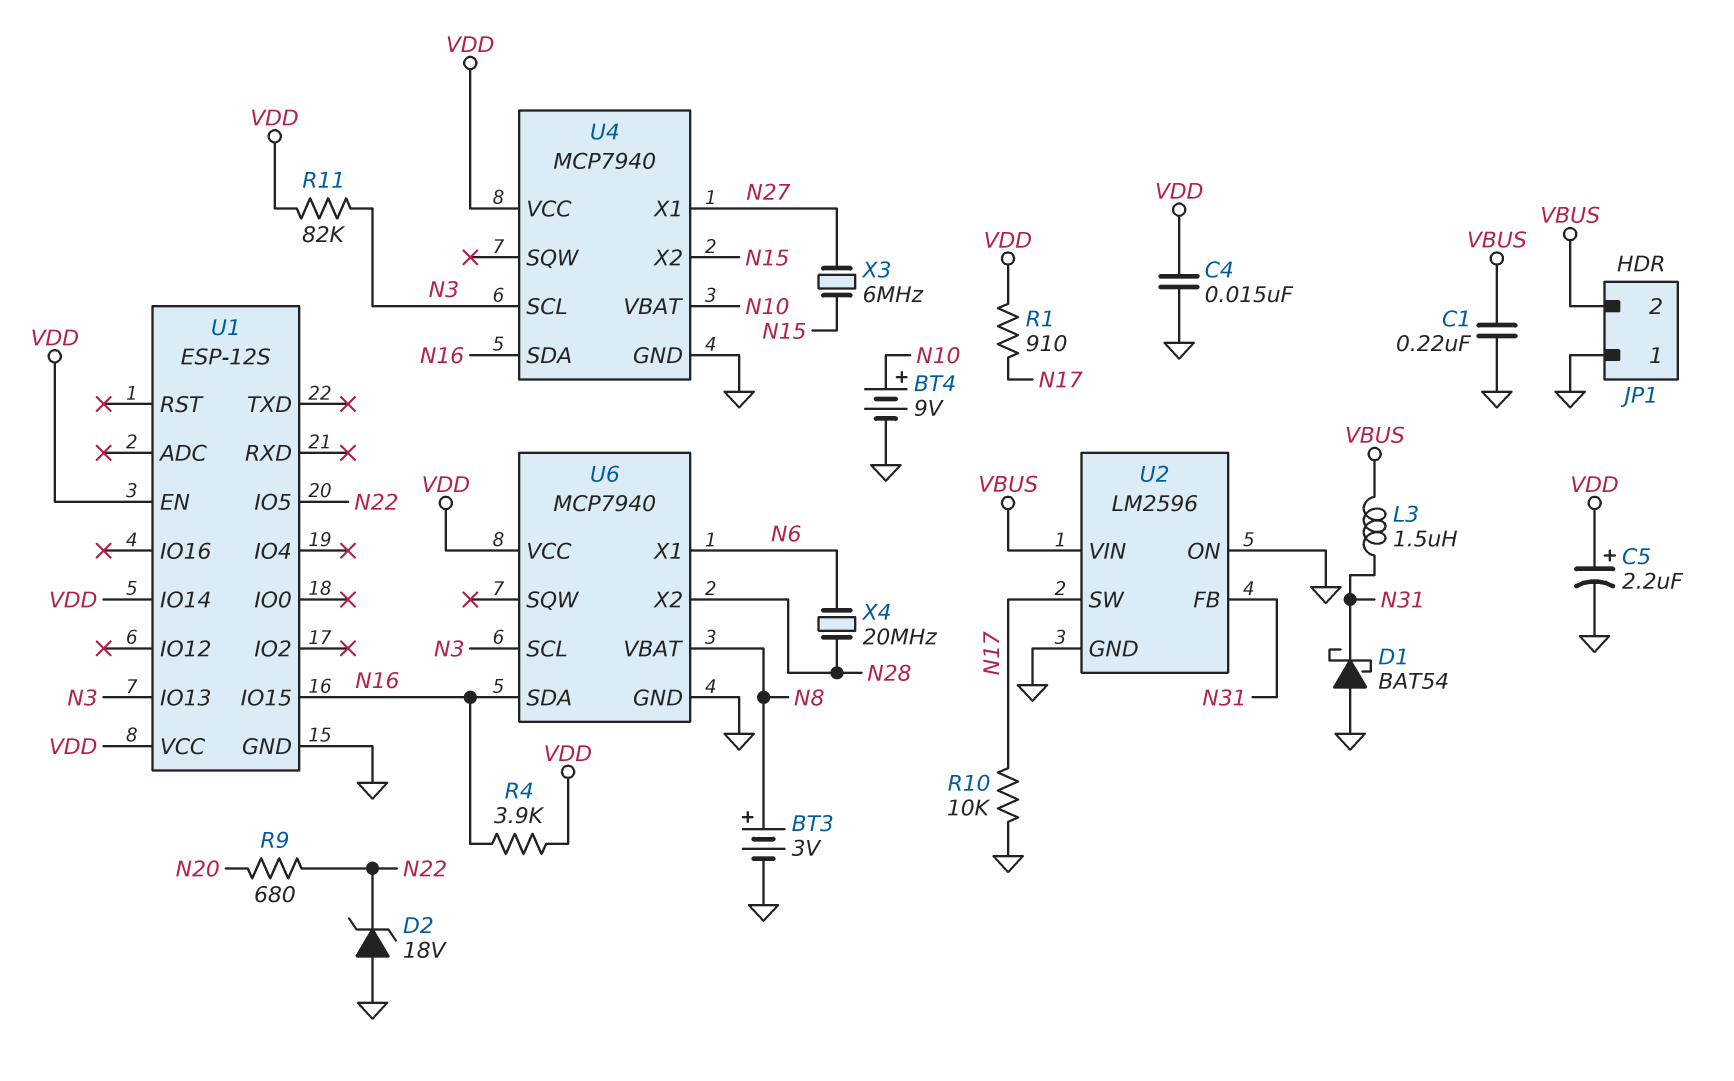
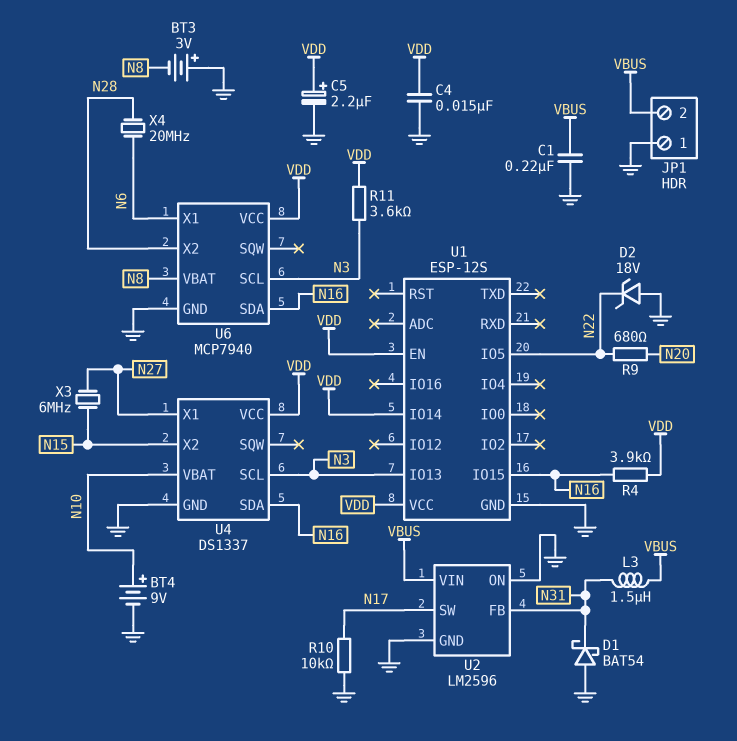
BT3: 3V (plus N8, minus GND) -> 3V (plus GND, minus N8)
R1: 910 (N17, VDD) -> none
R11: 82k (N3, VDD) -> 3.6k (N3, VDD)
U4: MCP7940 -> DS1337

